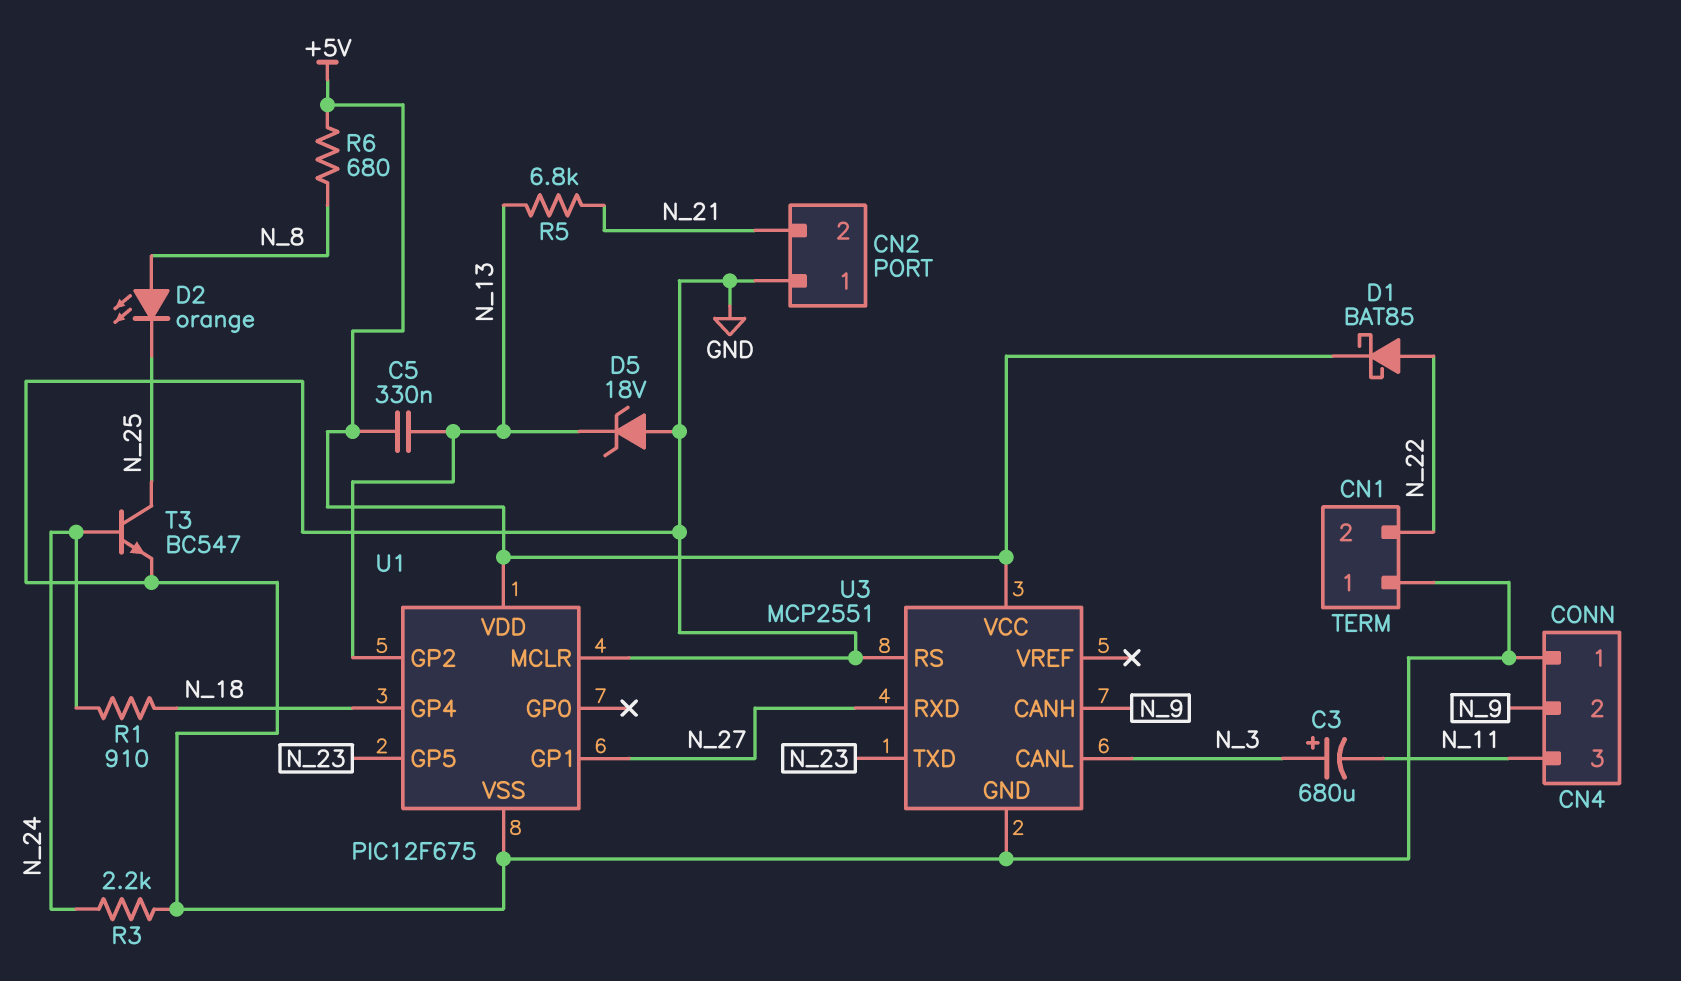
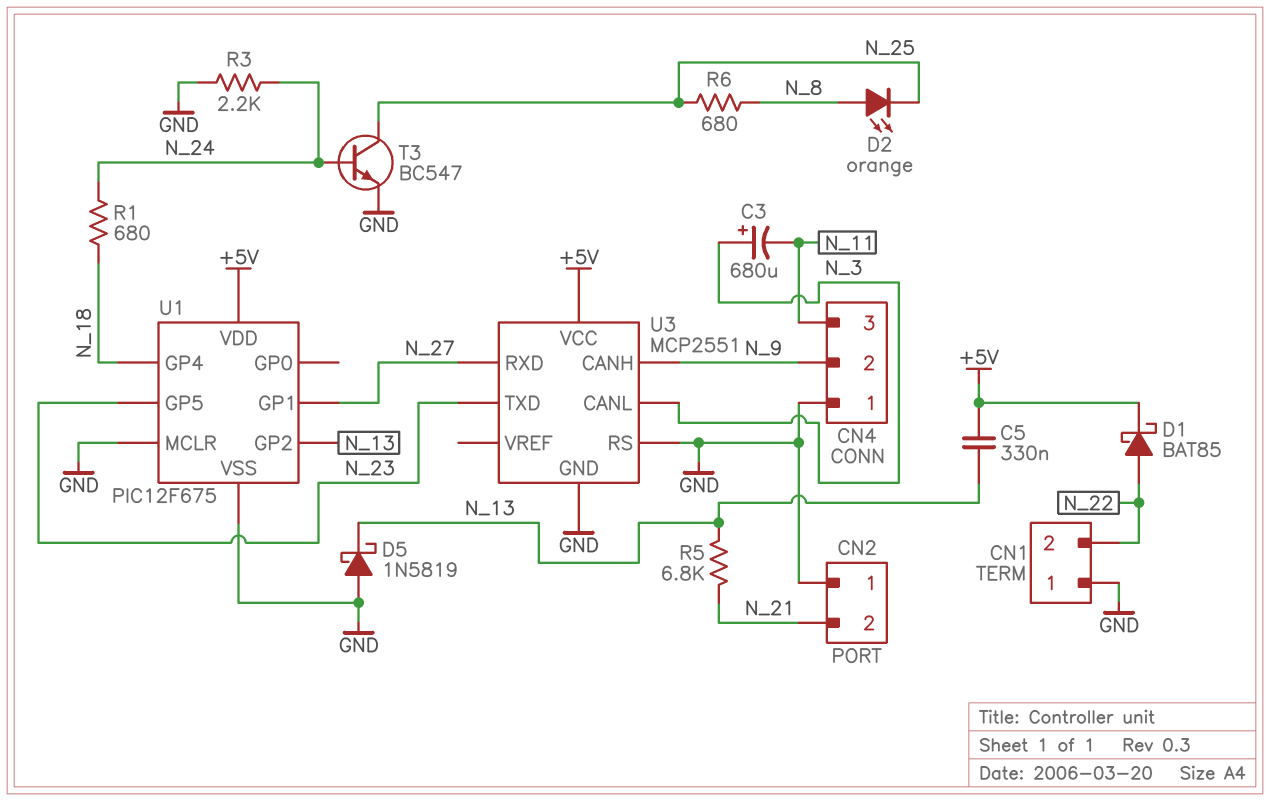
D5: zener 18V (A GND, K N_13) -> schottky 1N5819 (A GND, K N_13)
R1: 910 (N_18, N_24) -> 680 (N_18, N_24)
R6: 680 (+5V, N_8) -> 680 (N_8, N_25)

